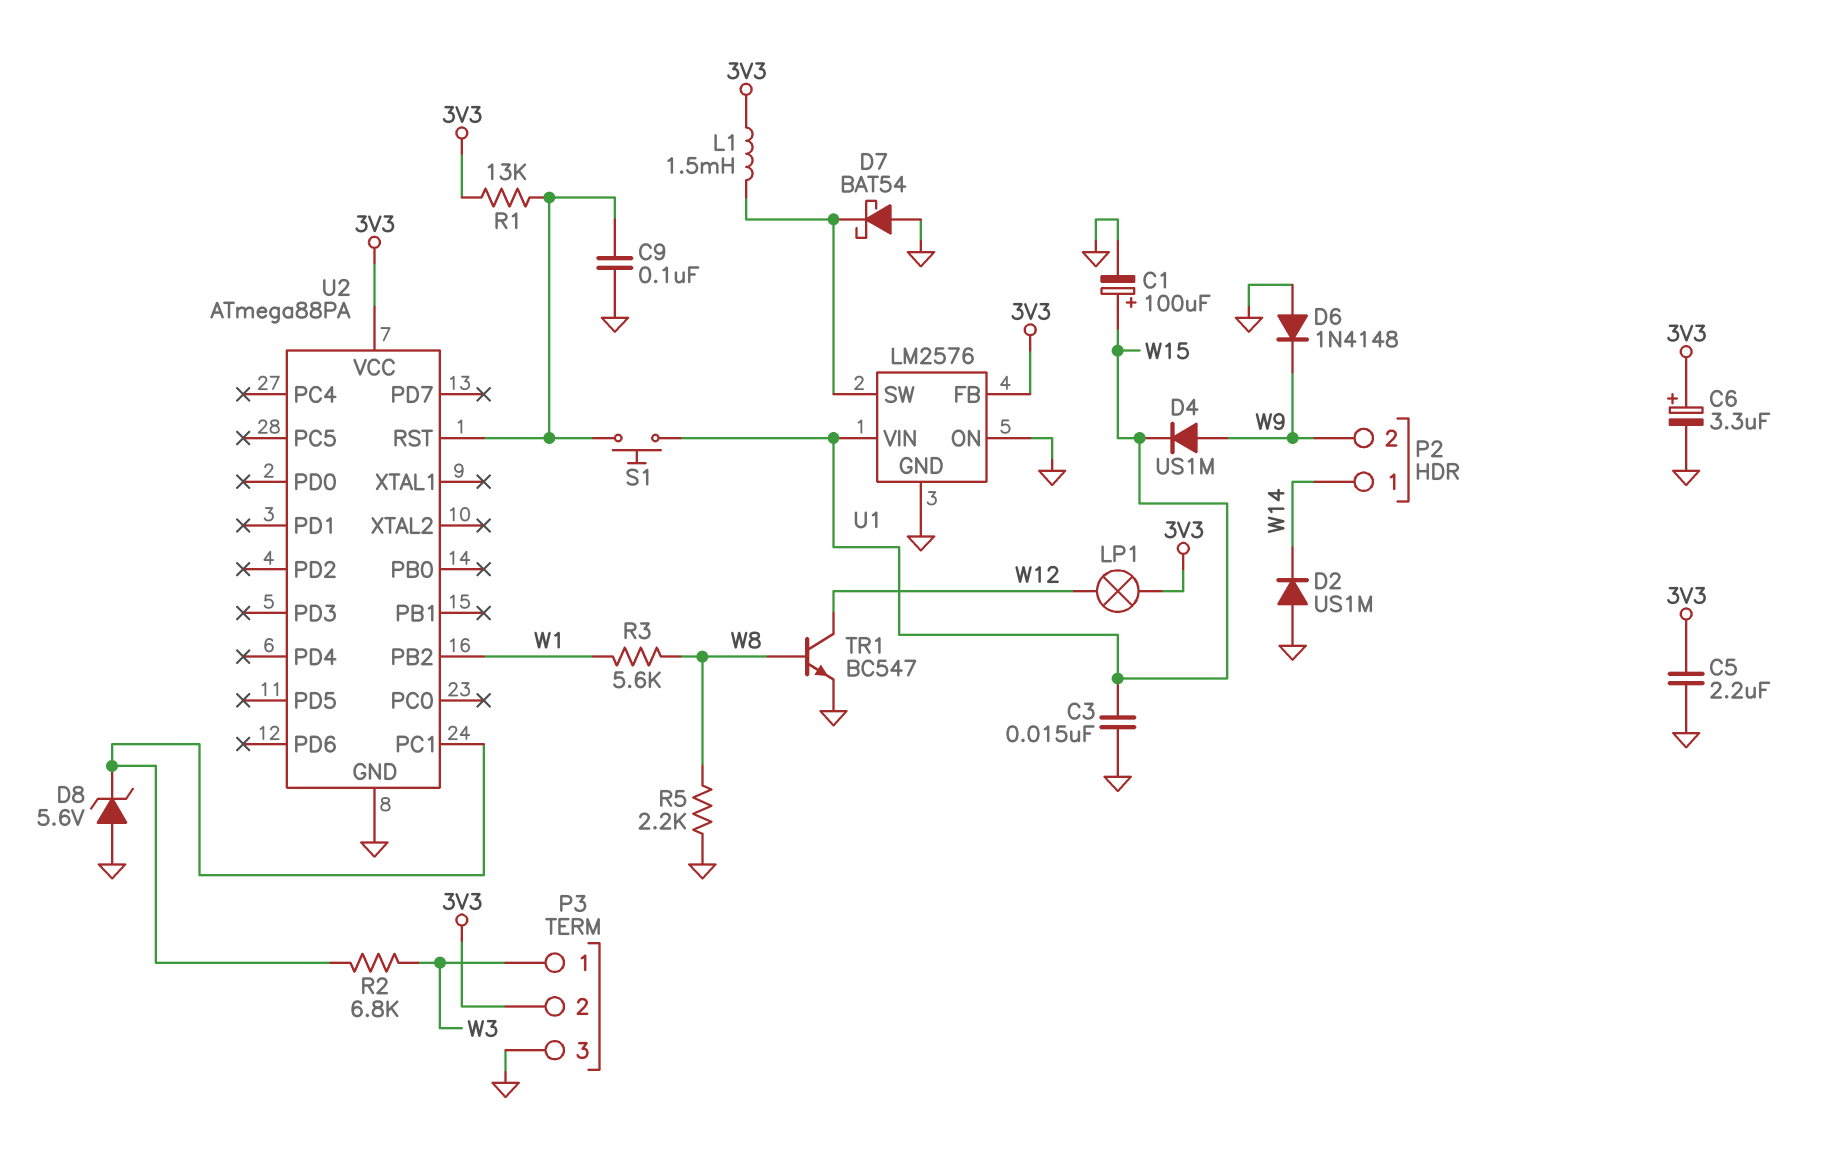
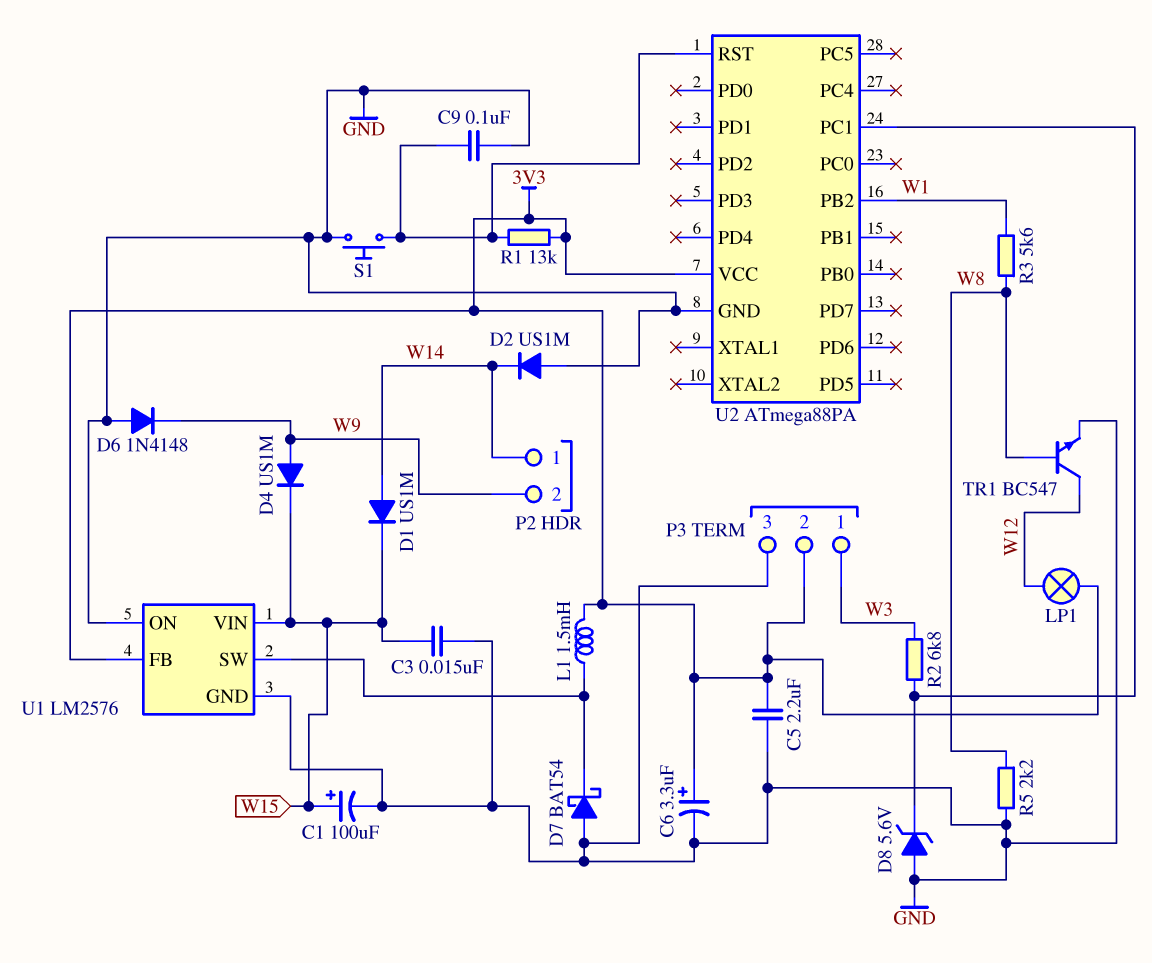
D1: none -> diode US1M (A W14, K W15)
S1: button (U2/RST, W15) -> button (GND, U2/RST)

